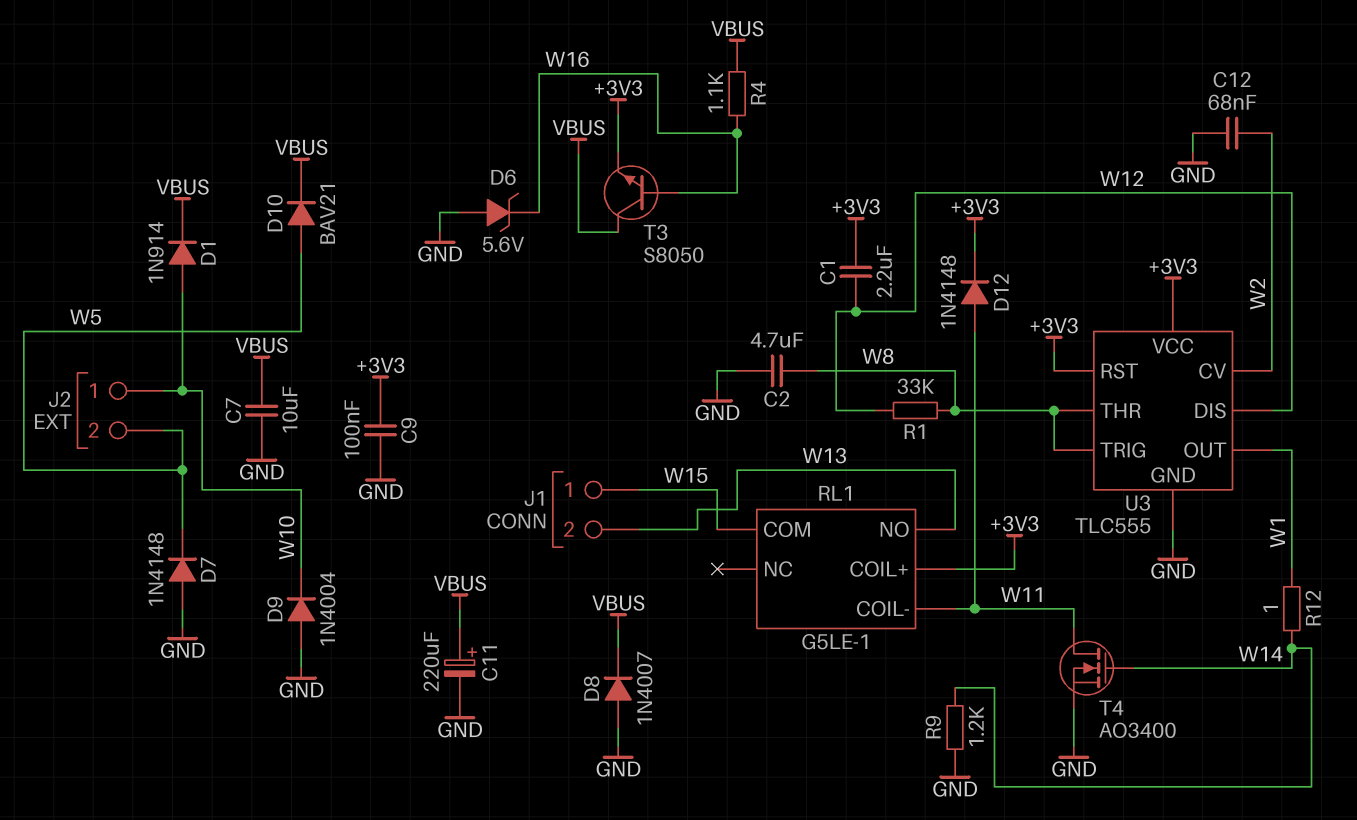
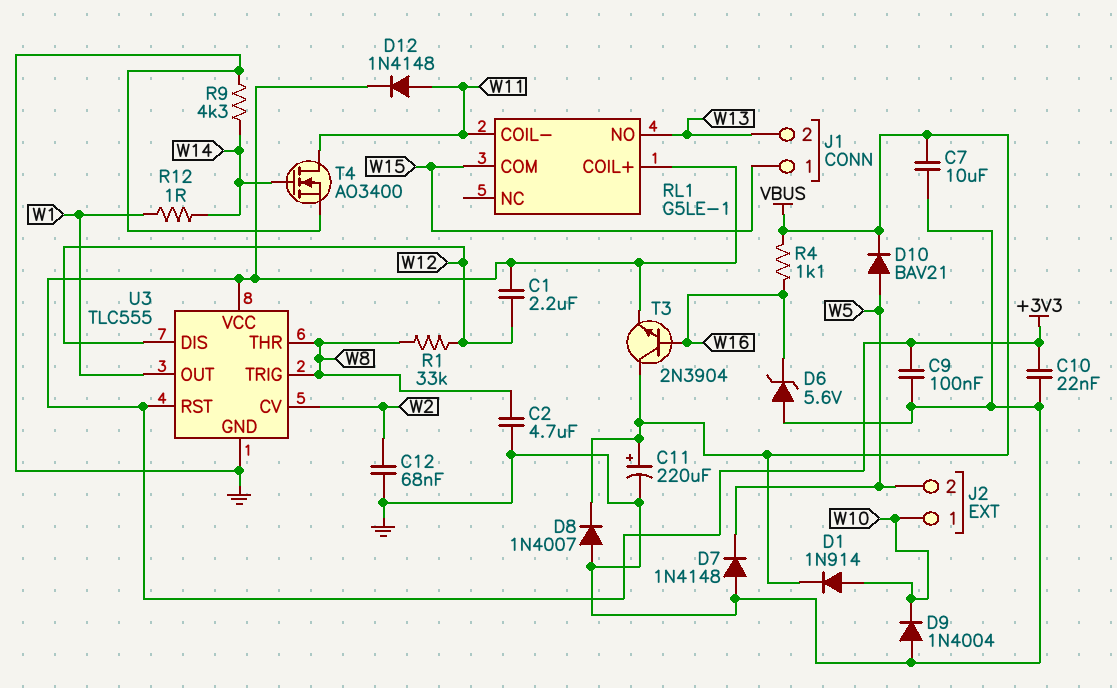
C10: none -> 22nF (+3V3, GND)
R9: 1.2k (GND, W14) -> 4.3k (GND, W14)
T3: NPN S8050 (B W16, C VBUS, E +3V3) -> NPN 2N3904 (B W16, C VBUS, E +3V3)

